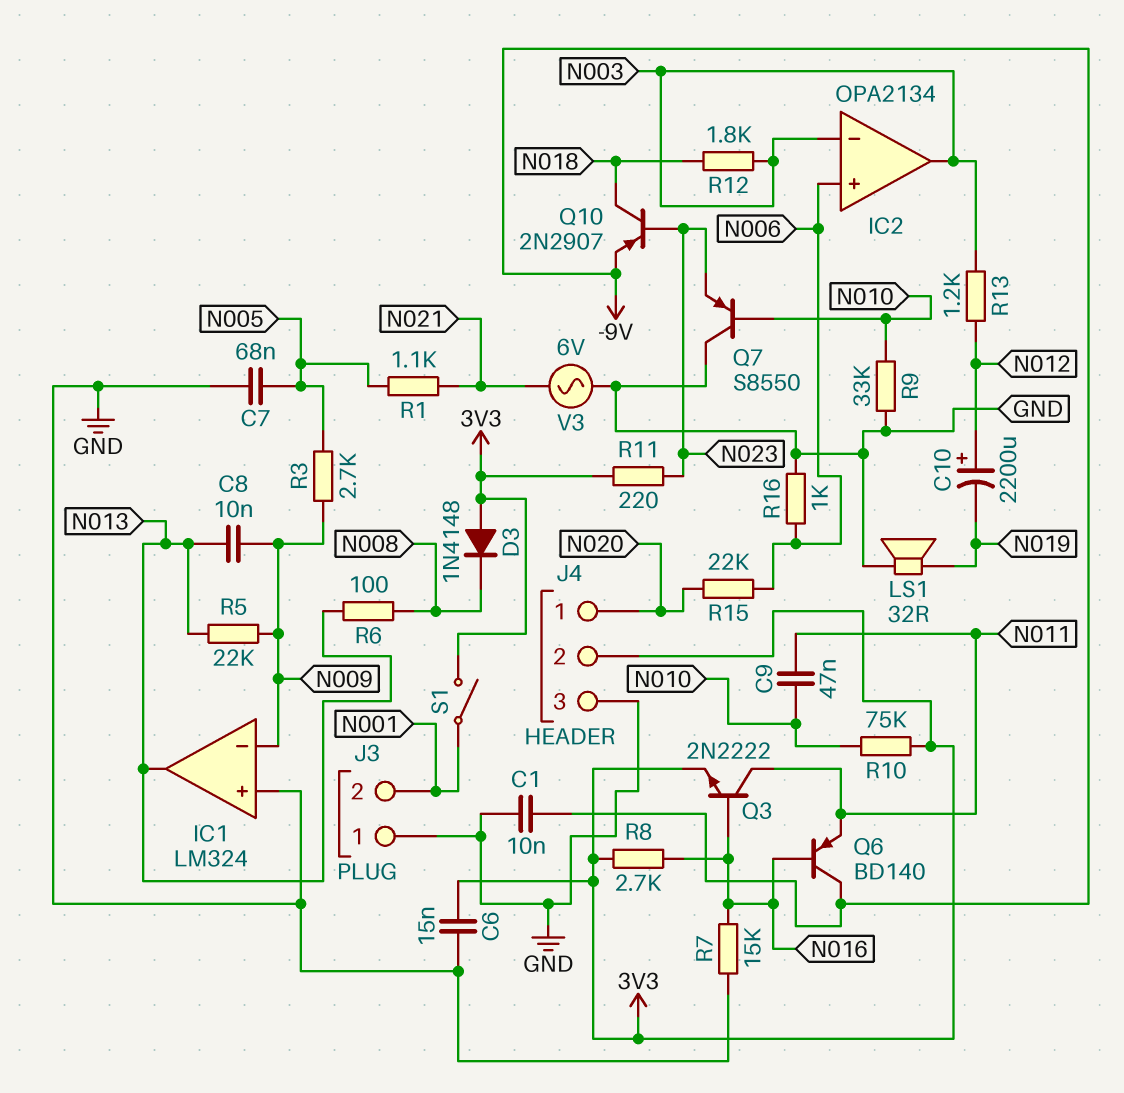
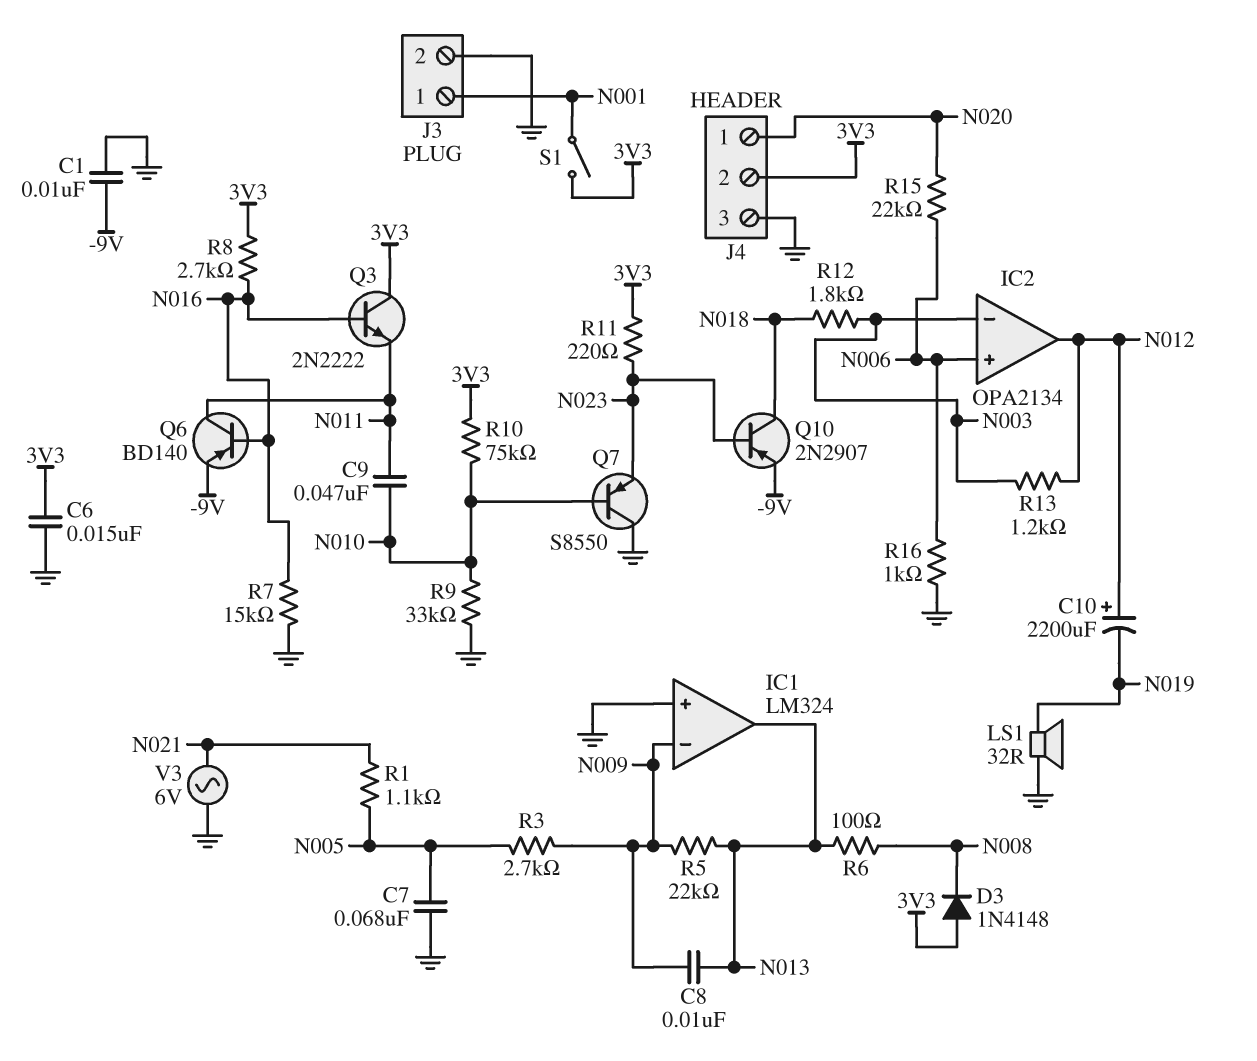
IC2 pin out: N003 -> N012
J3 pin 1: GND -> N001
J3 pin 2: N001 -> GND
Q3: NPN 2N2222 (B N016, C N011, E 3V3) -> NPN 2N2222 (B N016, C 3V3, E N011)
Q6: PNP BD140 (B N016, C -9V, E N011) -> PNP BD140 (B N016, C N011, E -9V)

